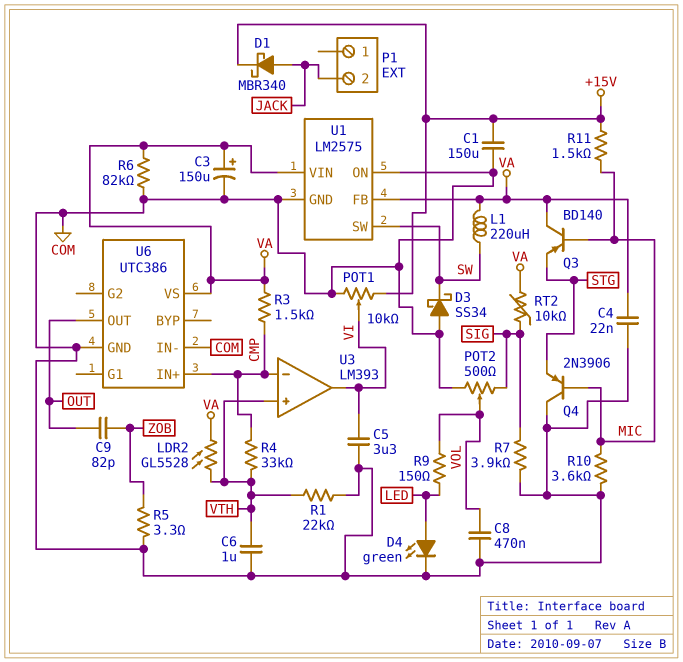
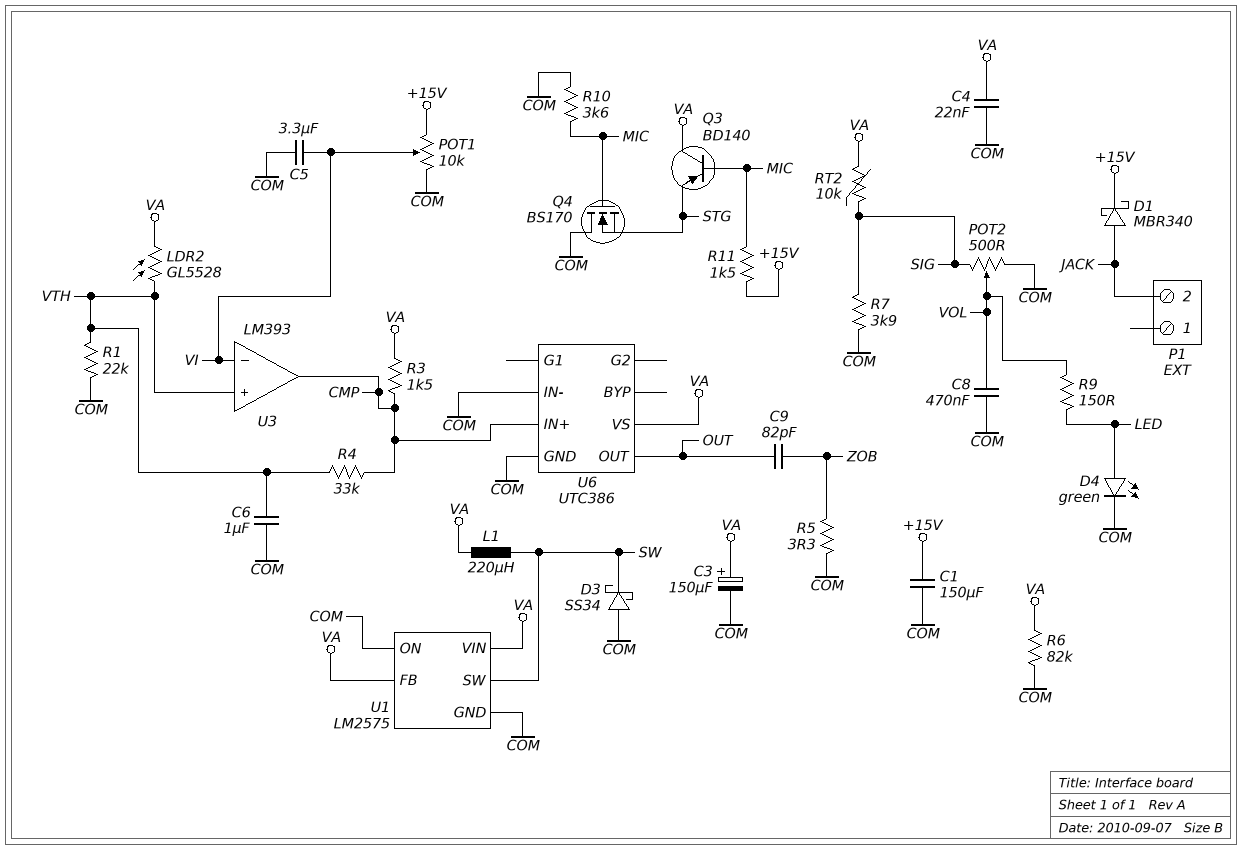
Q4: PNP 2N3906 (B MIC, C COM, E STG) -> NMOS BS170 (G MIC, D COM, S STG)
U3 pin in-: CMP -> VI
U3 pin out: VI -> CMP

